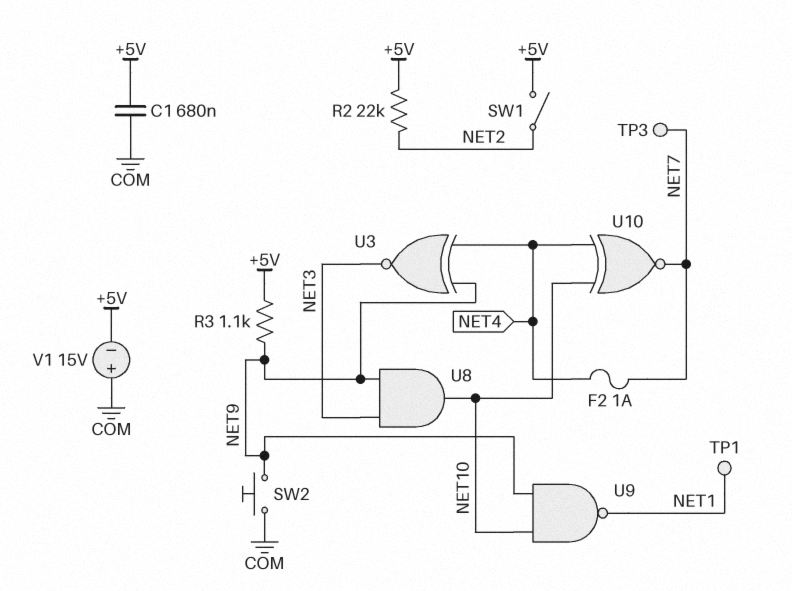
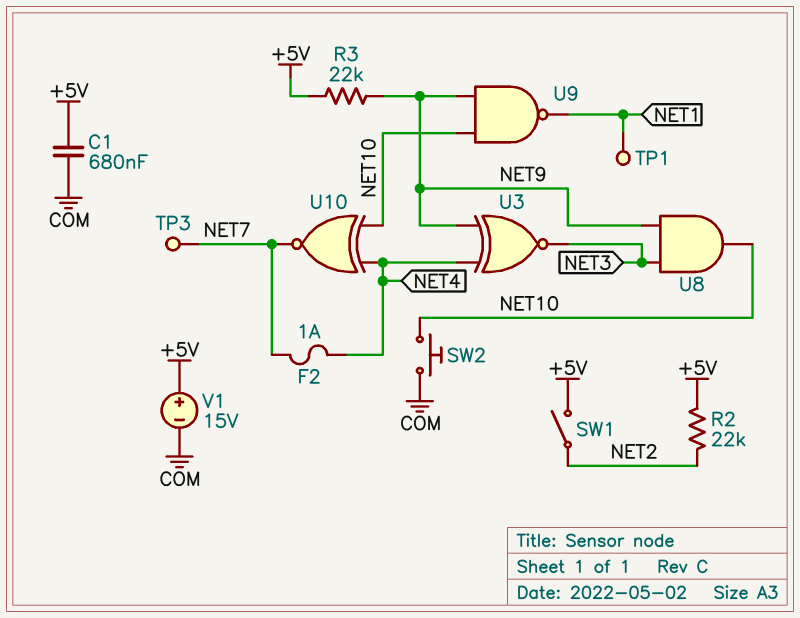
R3: 1.1k (+5V, NET9) -> 22k (+5V, NET9)
SW2: button (COM, NET9) -> button (COM, NET10)
V1: 15V (plus COM, minus +5V) -> 15V (plus +5V, minus COM)

